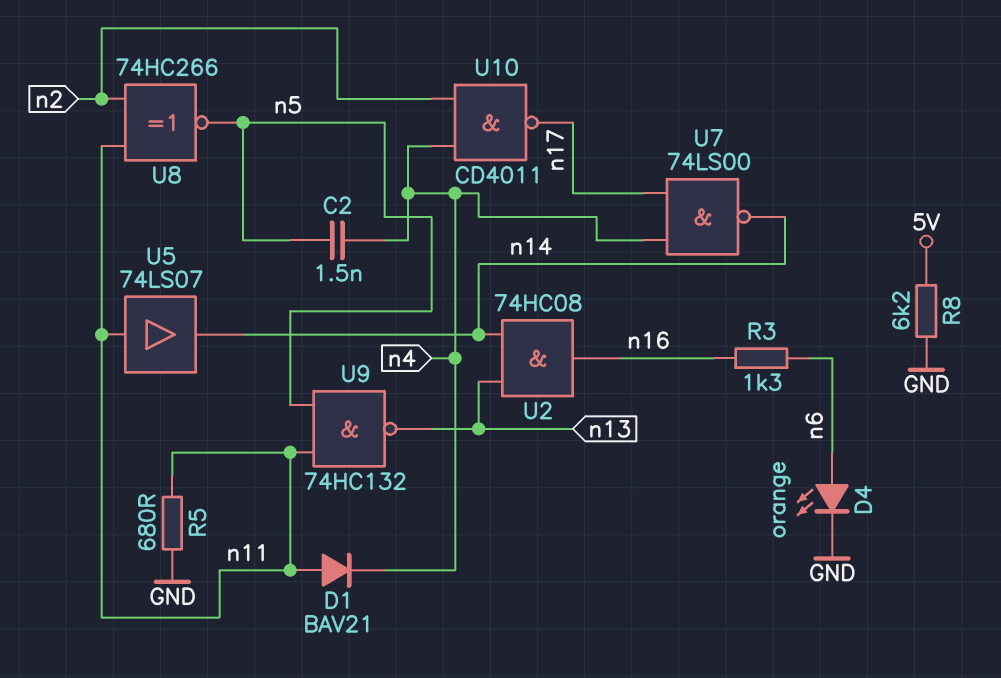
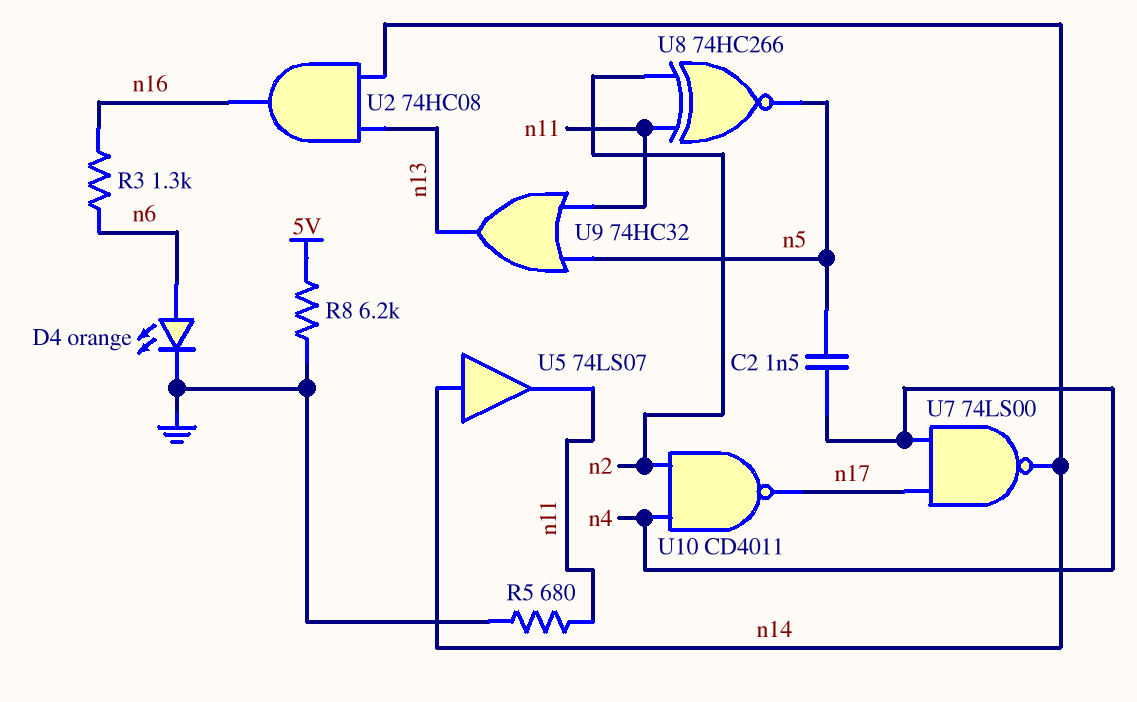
D1: diode BAV21 (A n11, K n4) -> none
U5: buffer 74LS07 (in n11, out n14) -> buffer 74LS07 (in n14, out n11)
U9: NAND 74HC132 (in n5, in n11, out n13) -> OR 74HC32 (in n5, in n11, out n13)

